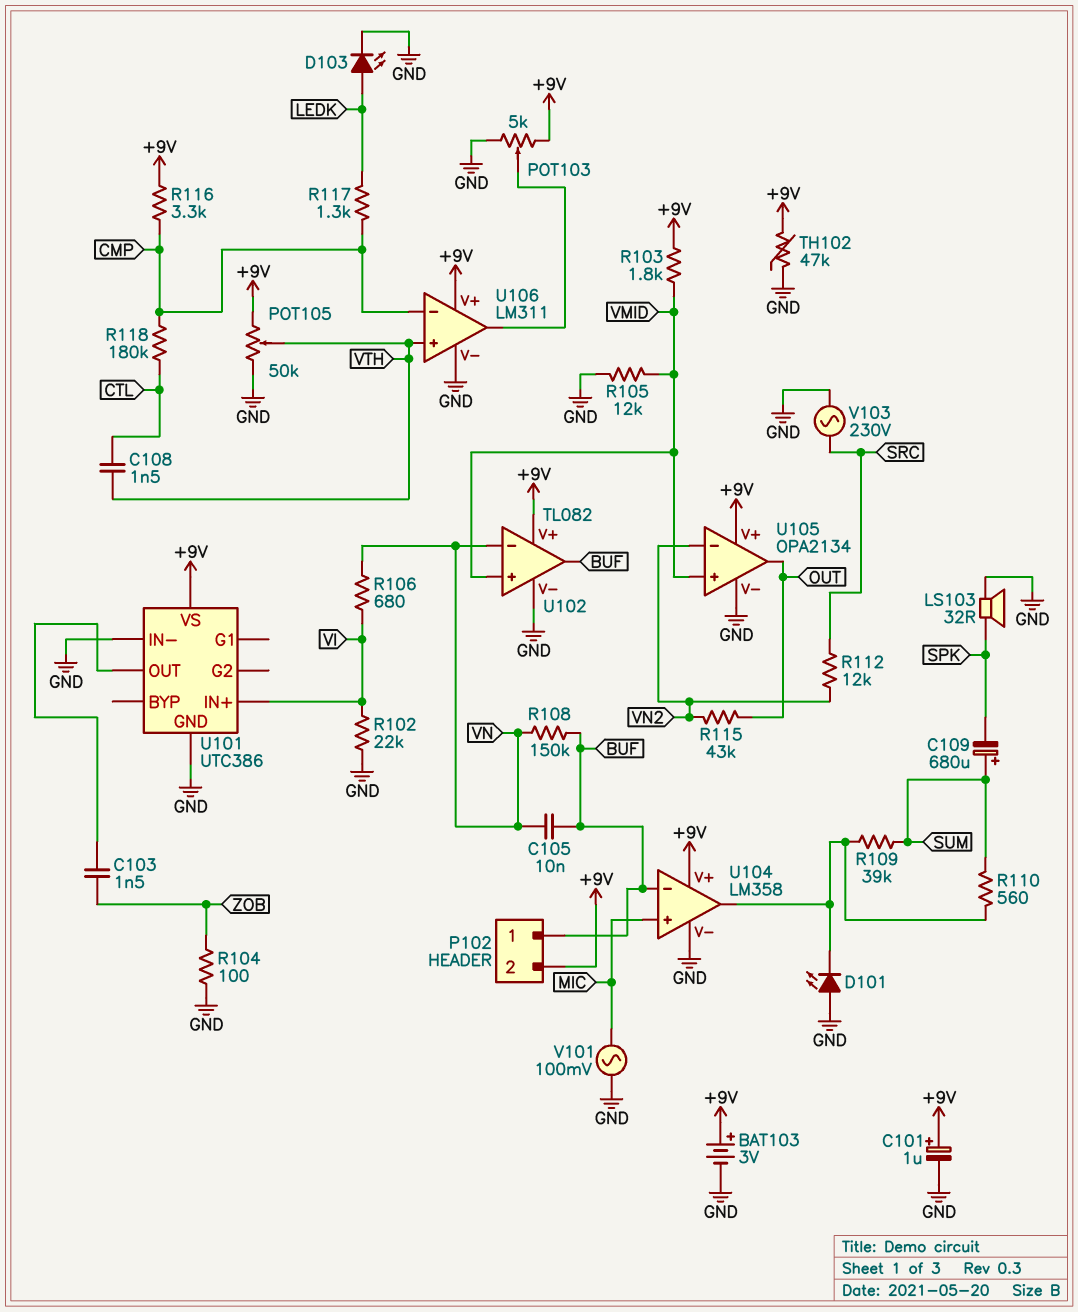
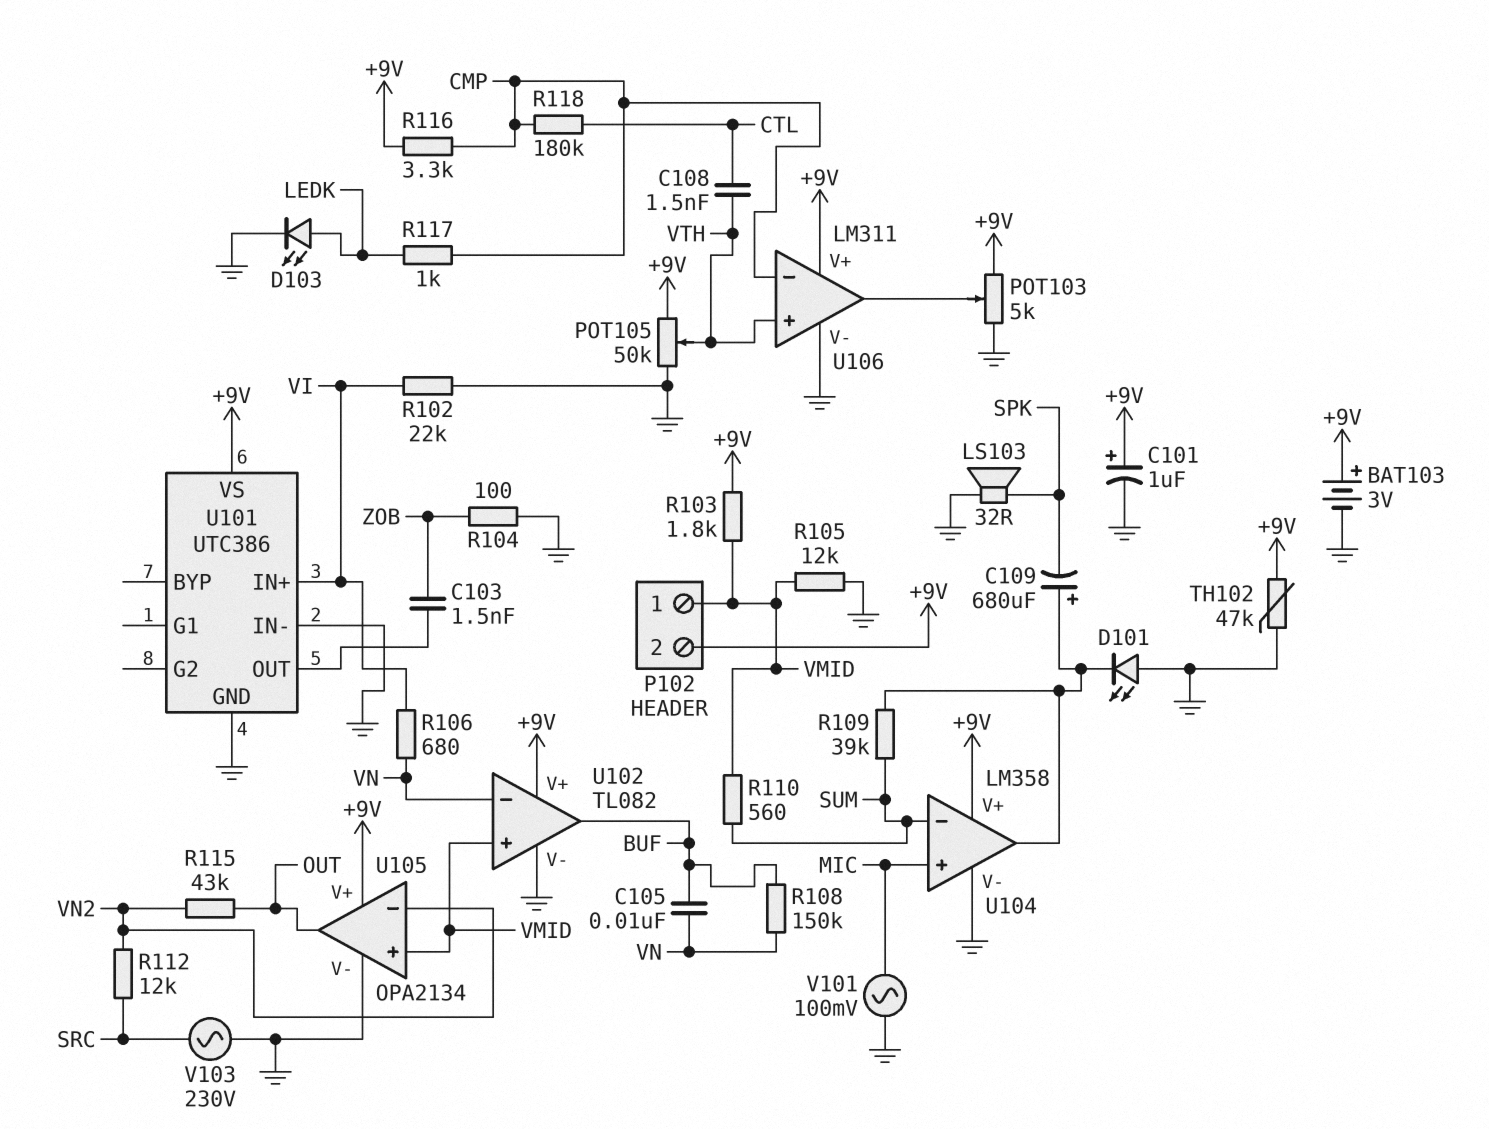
C109: 680uF (plus SUM, minus SPK) -> 680uF (plus U104/out, minus SPK)
P102 pin 1: BUF -> VMID
R110: 560 (SUM, U104/out) -> 560 (SUM, VMID)
R117: 1.3k (CMP, LEDK) -> 1k (CMP, LEDK)
U104 pin in-: BUF -> SUM

